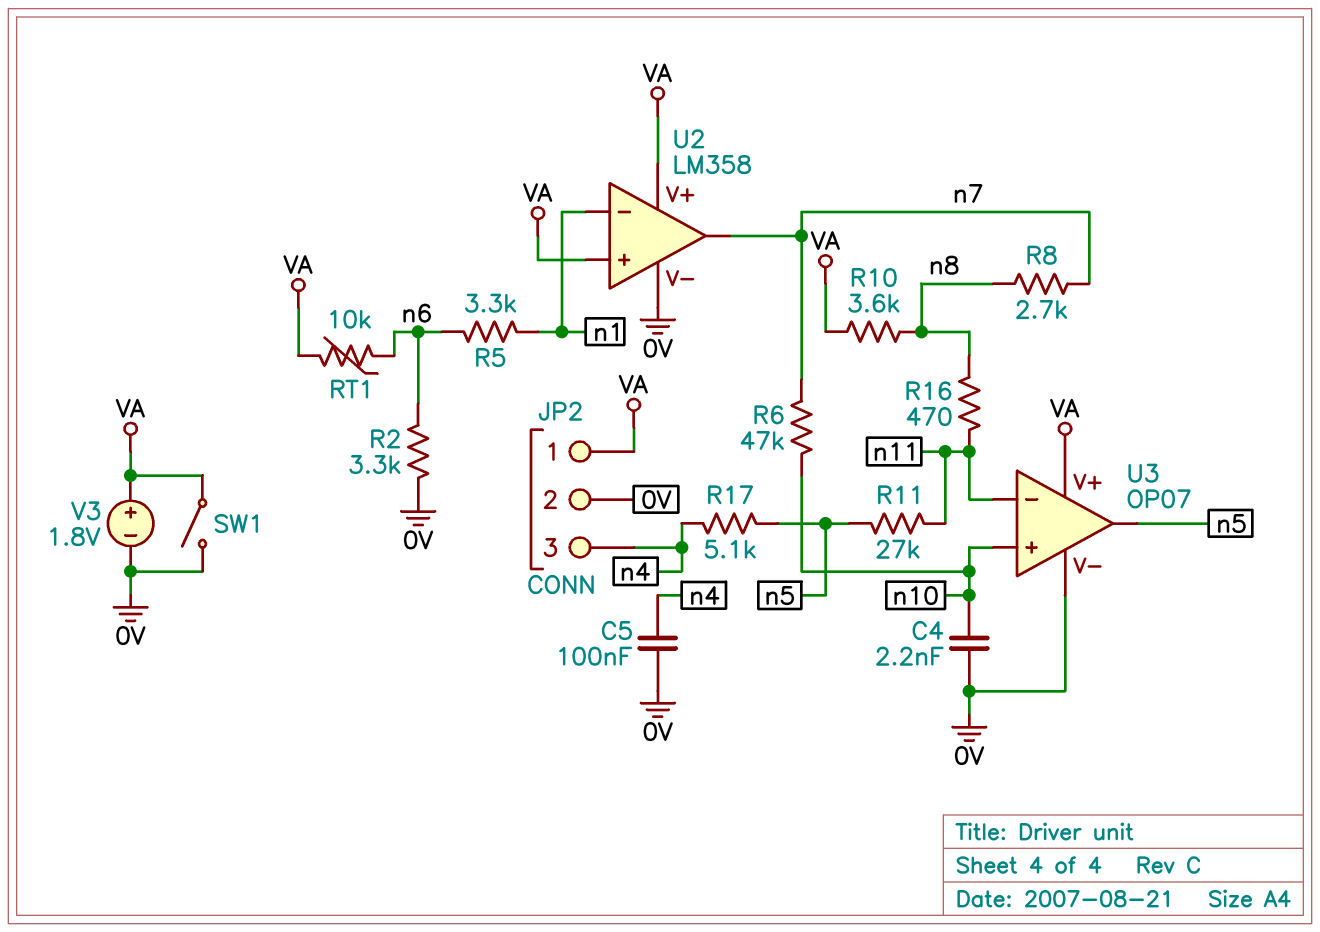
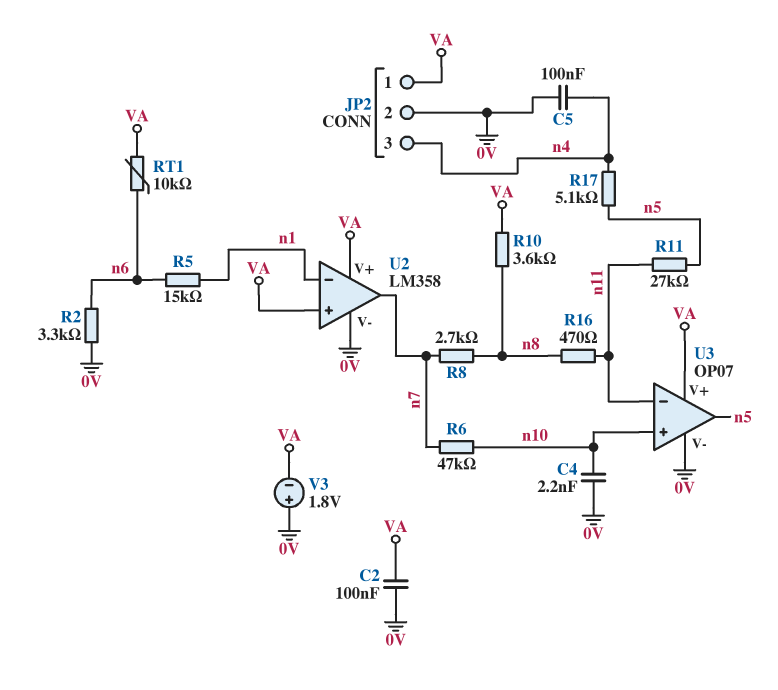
C2: none -> 100nF (0V, VA)
R5: 3.3k (n1, n6) -> 15k (n1, n6)
SW1: switch (0V, VA) -> none
V3: 1.8V (plus VA, minus 0V) -> 1.8V (plus 0V, minus VA)

